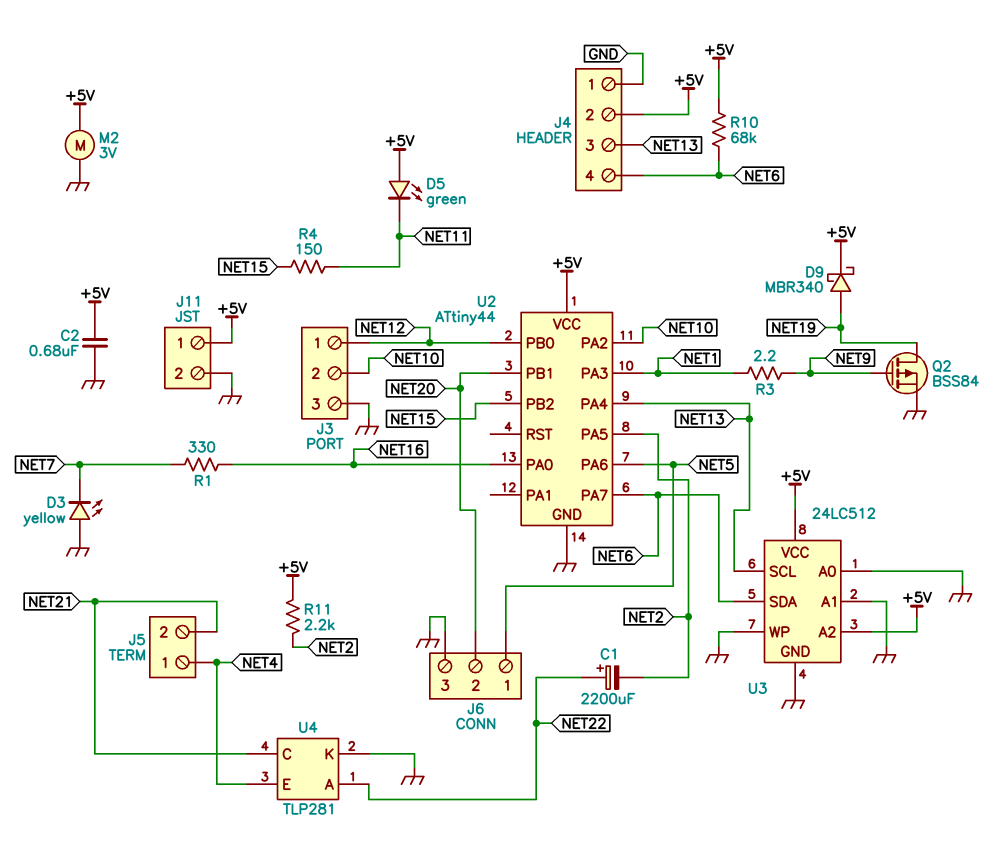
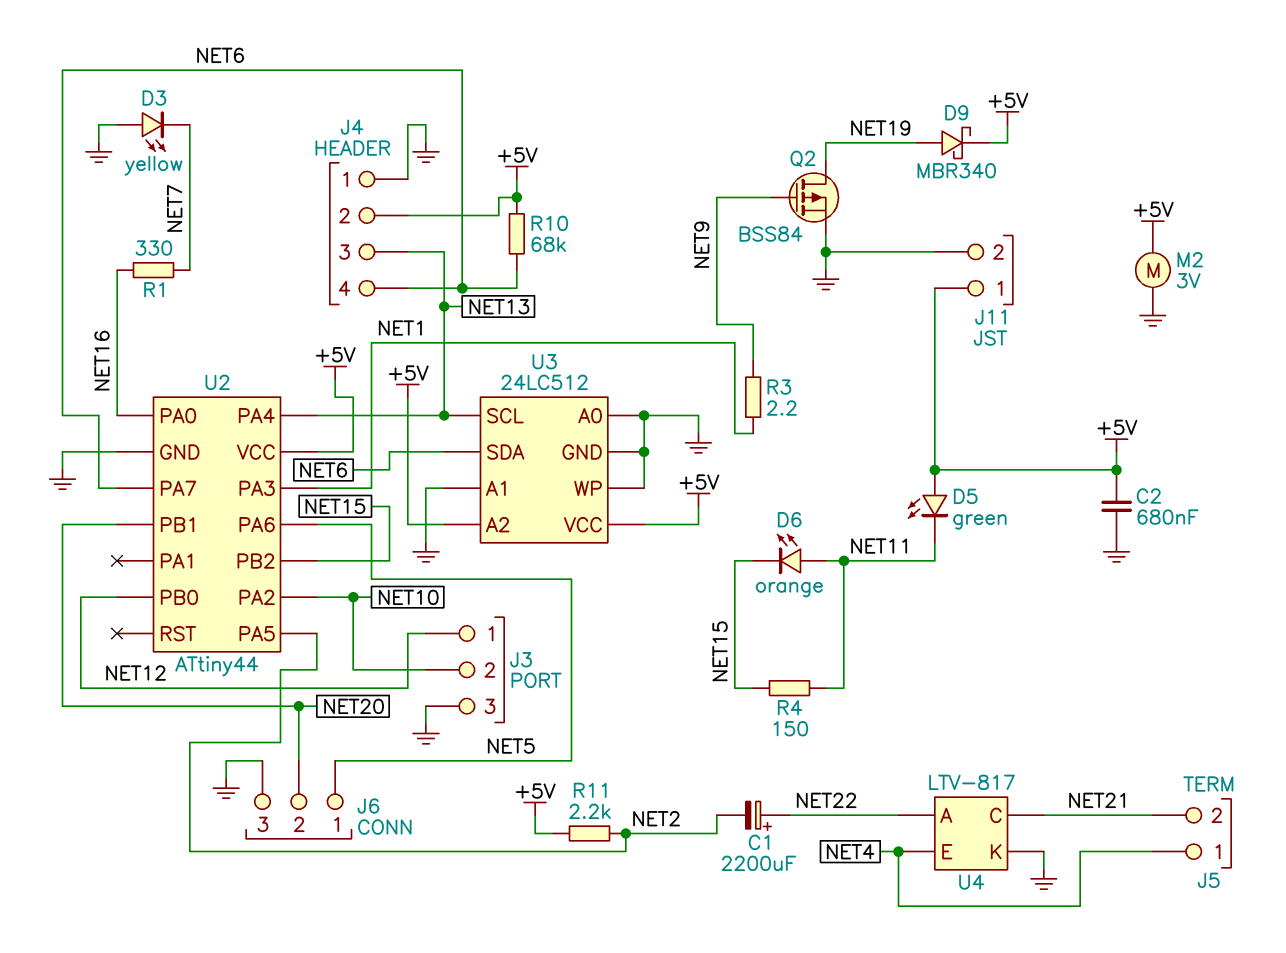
D6: none -> LED orange (A NET11, K NET15)
U4: TLP281 -> LTV-817

